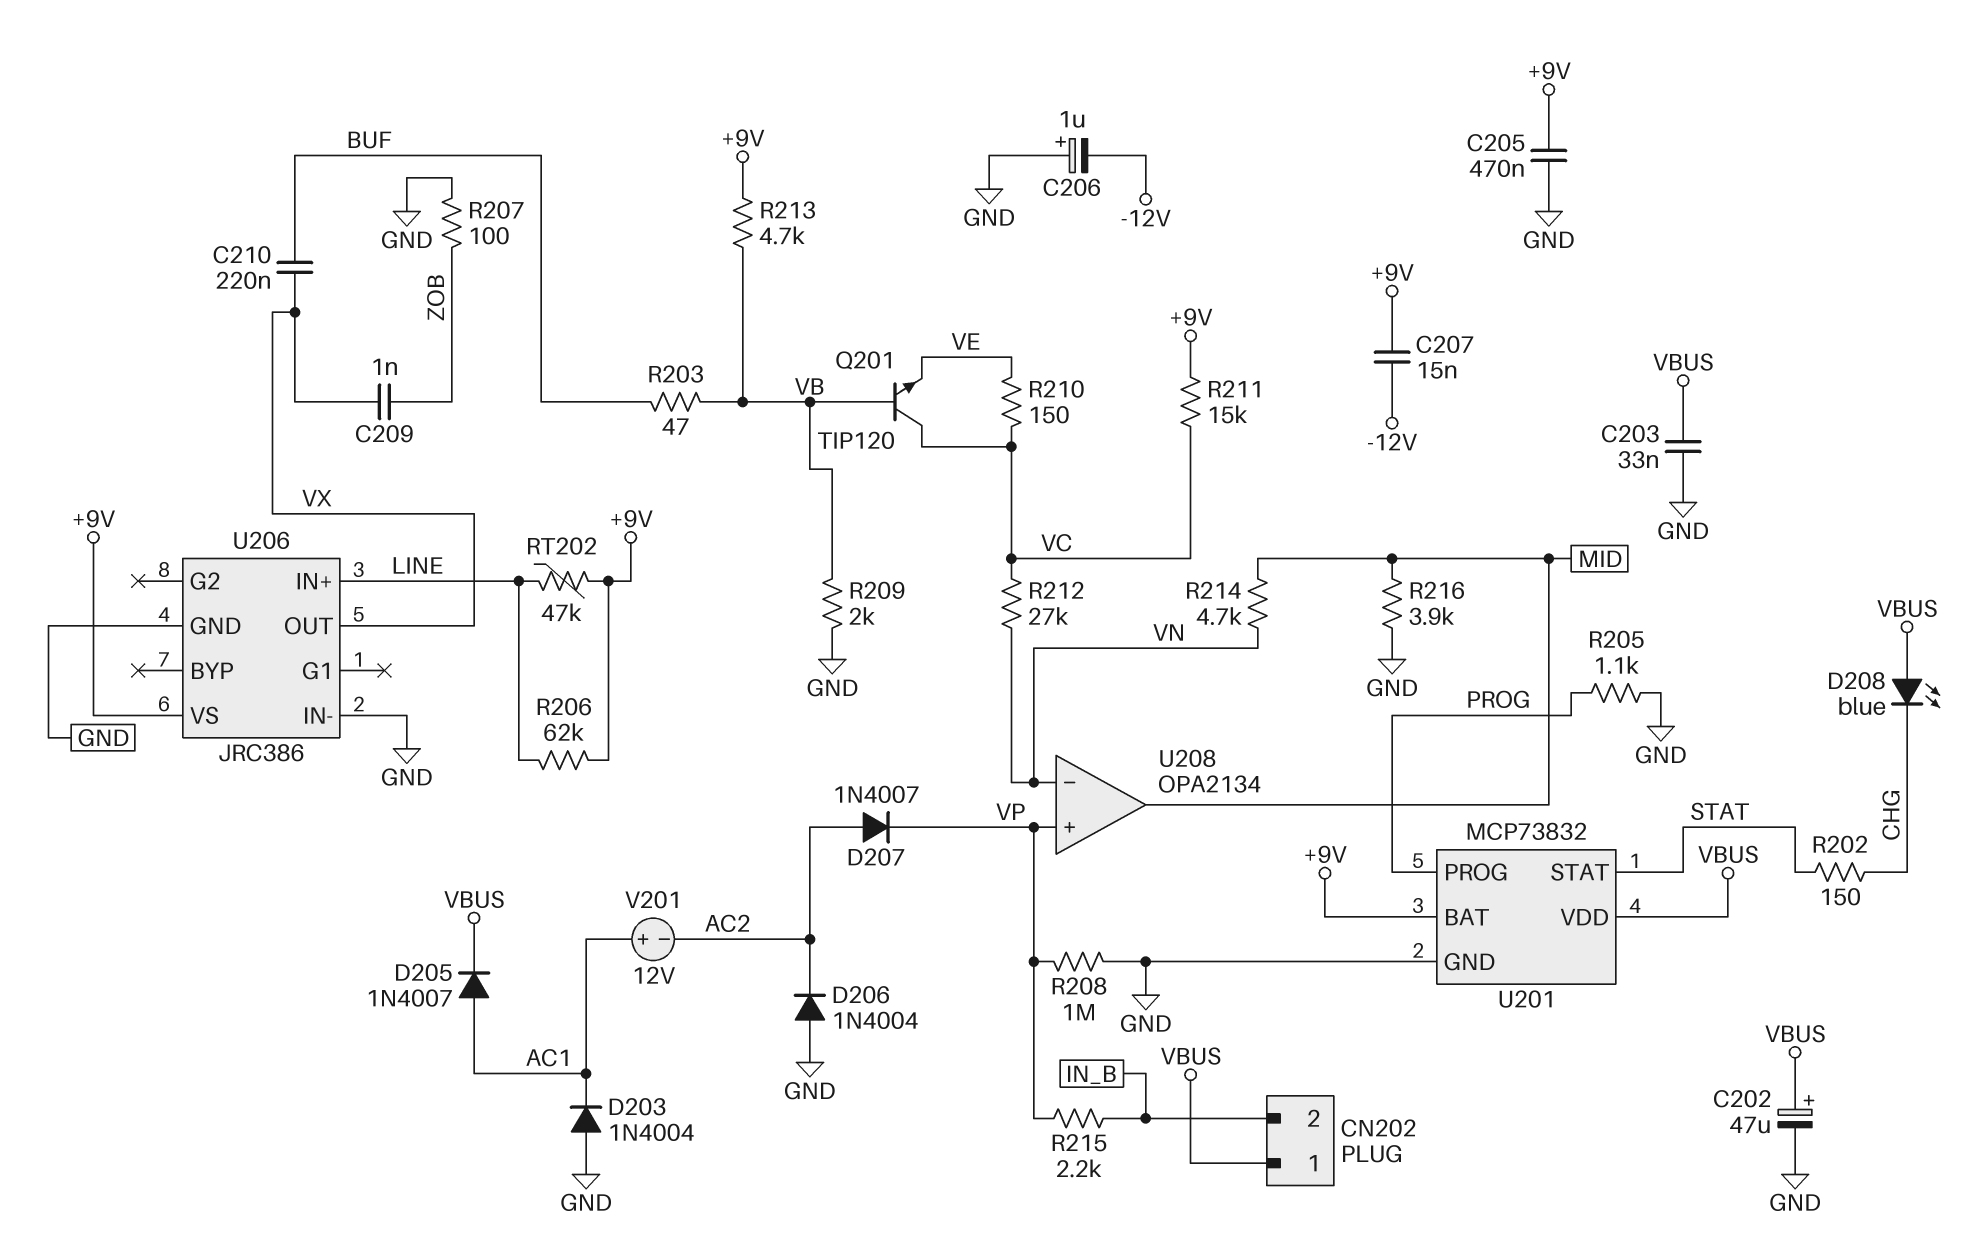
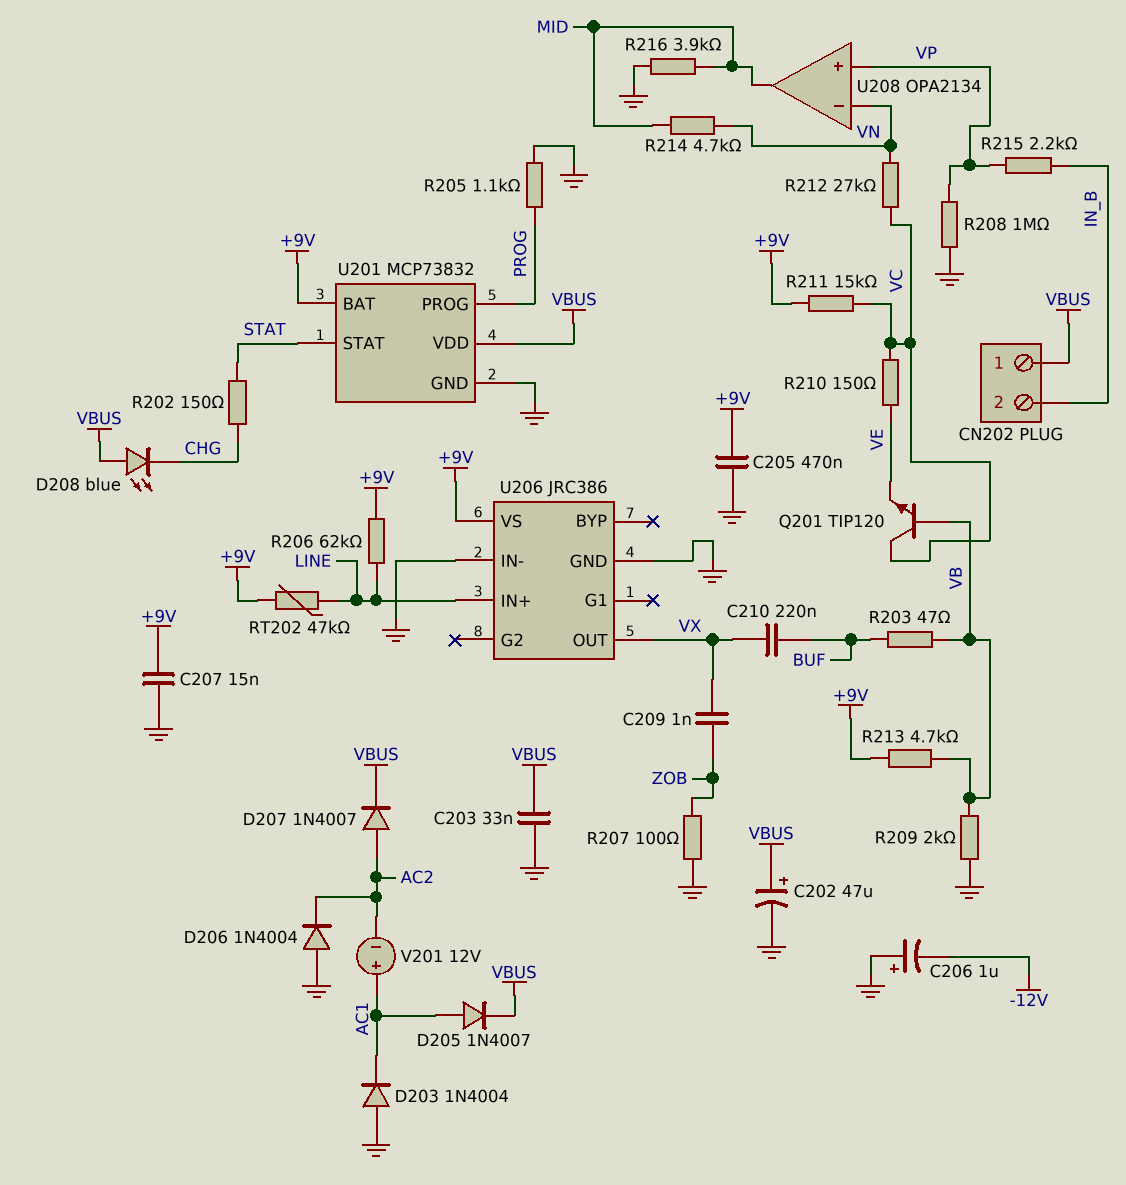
C207: 15nF (+9V, -12V) -> 15nF (+9V, GND)
D207: diode 1N4007 (A AC2, K VP) -> diode 1N4007 (A AC2, K VBUS)

